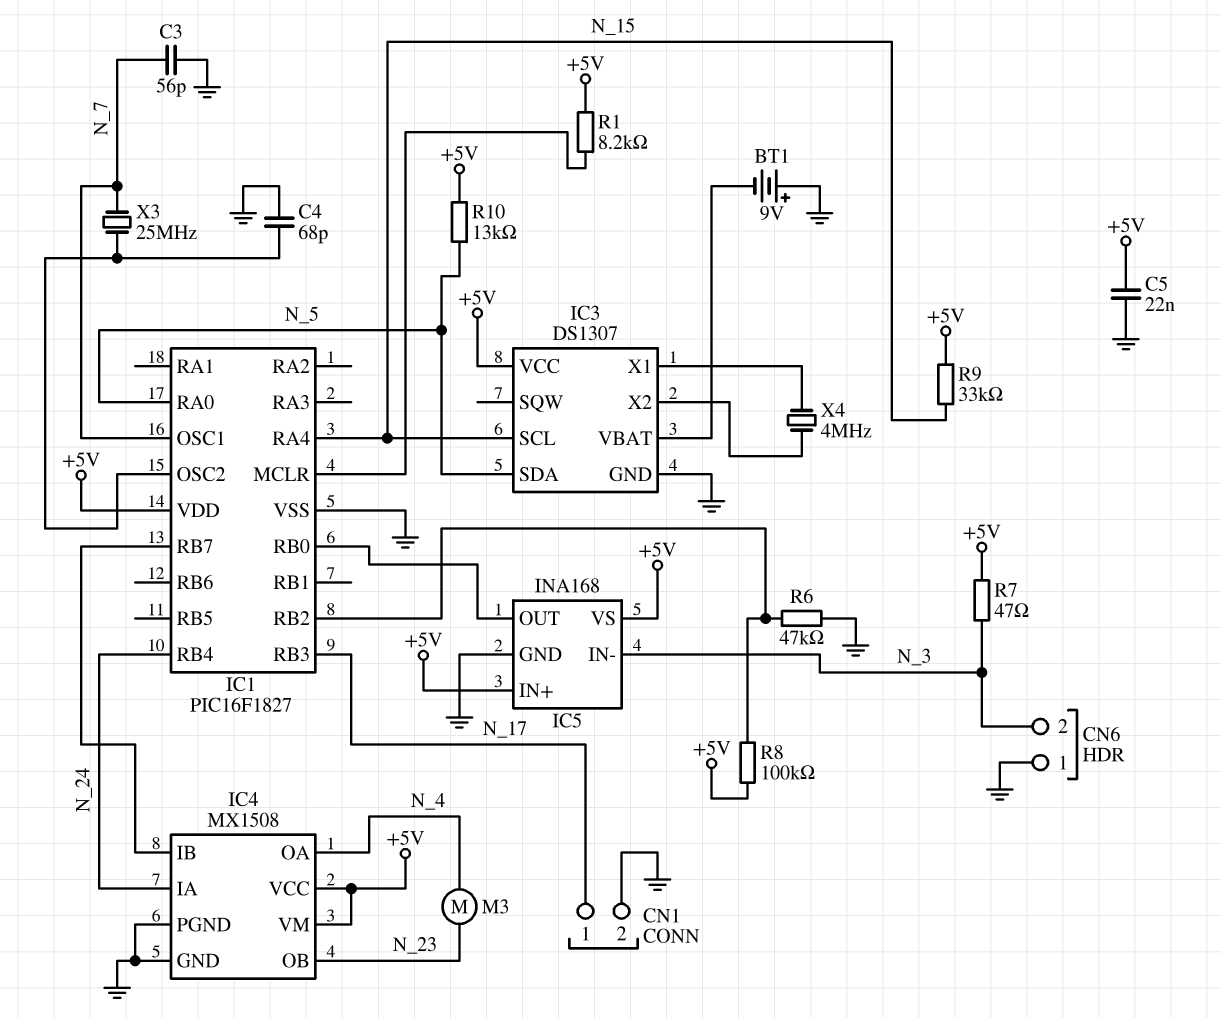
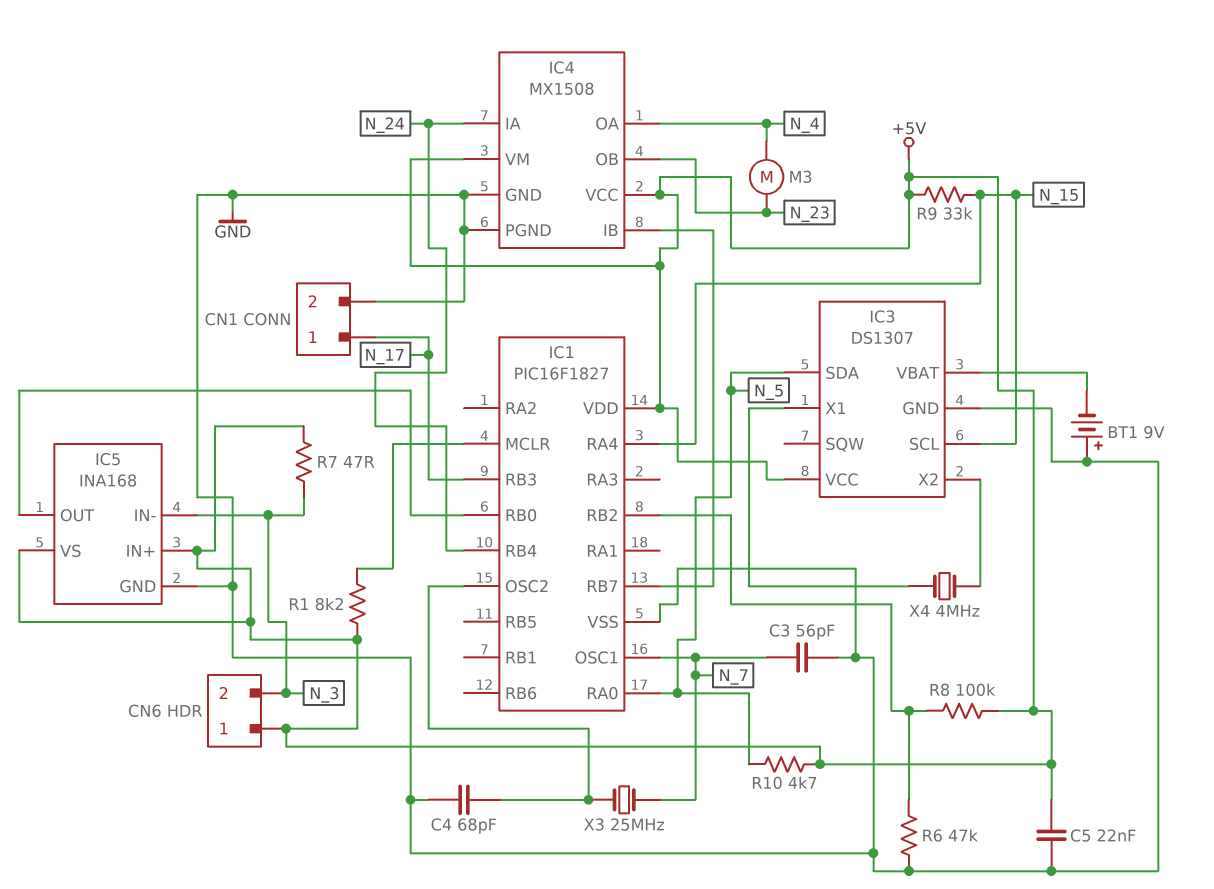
CN6 pin 1: GND -> +5V
R10: 13k (+5V, N_5) -> 4.7k (+5V, N_5)

